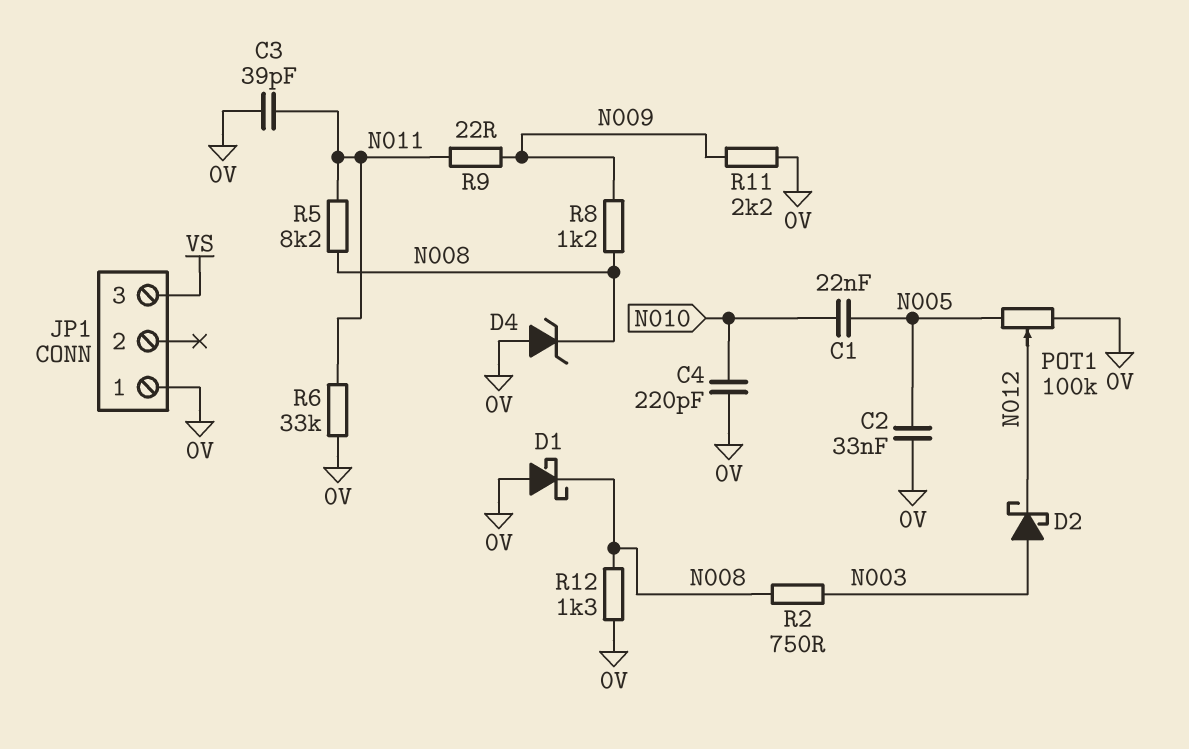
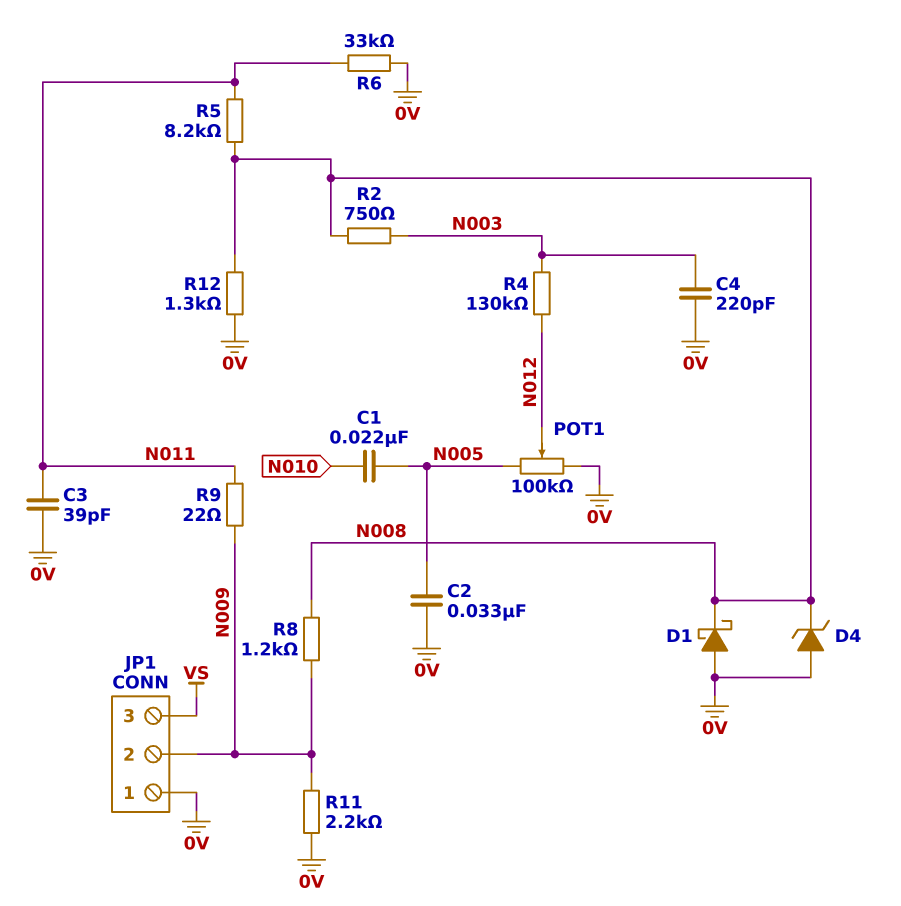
C4: 220pF (0V, N010) -> 220pF (0V, N003)
D2: schottky (A N003, K N012) -> none
JP1 pin 2: none -> N009
R4: none -> 130k (N003, N012)

